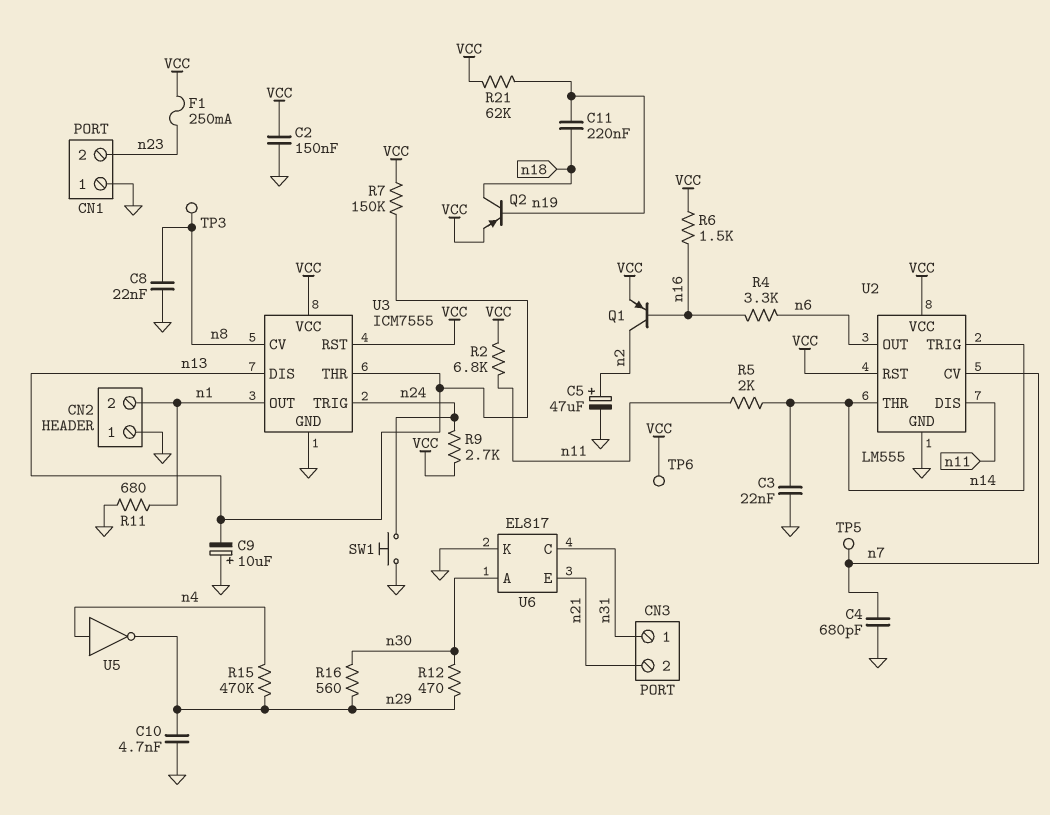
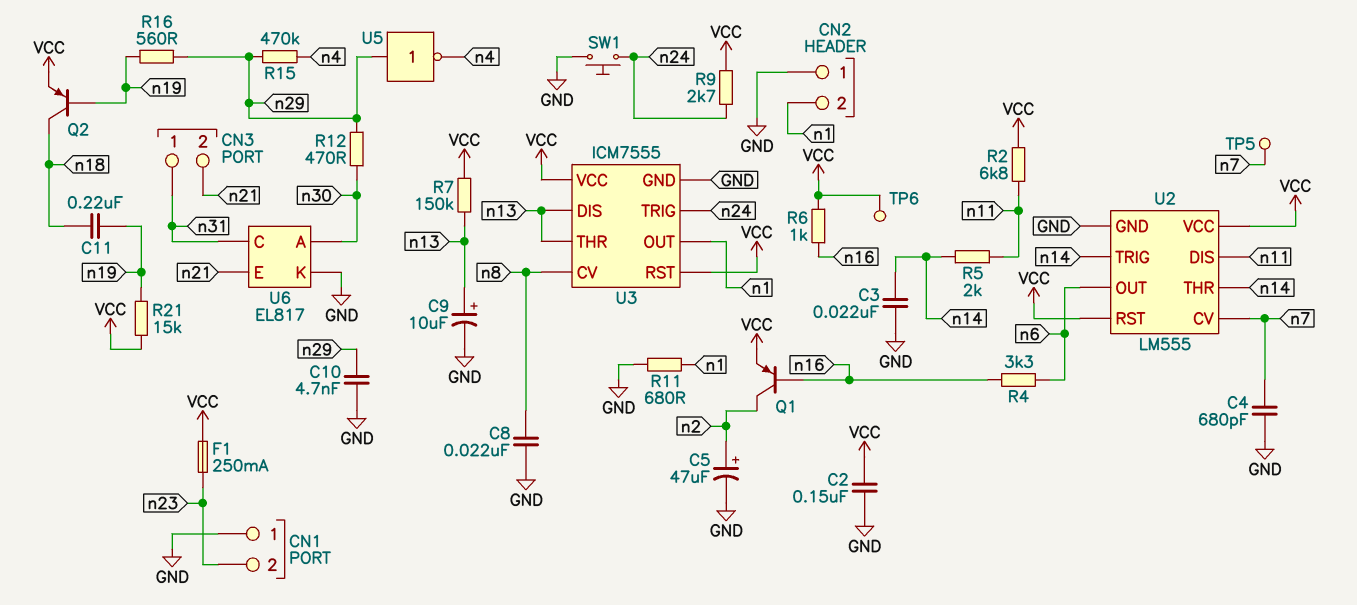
C9: 10uF (plus GND, minus n13) -> 10uF (plus n13, minus GND)
R6: 1.5k (VCC, n16) -> 1k (VCC, n16)
R16: 560 (n29, n30) -> 560 (n19, n29)
R21: 62k (VCC, n19) -> 15k (VCC, n19)
TP3: test point (n8) -> none
U5: NOT (in n4, out n29) -> NOT (in n29, out n4)

